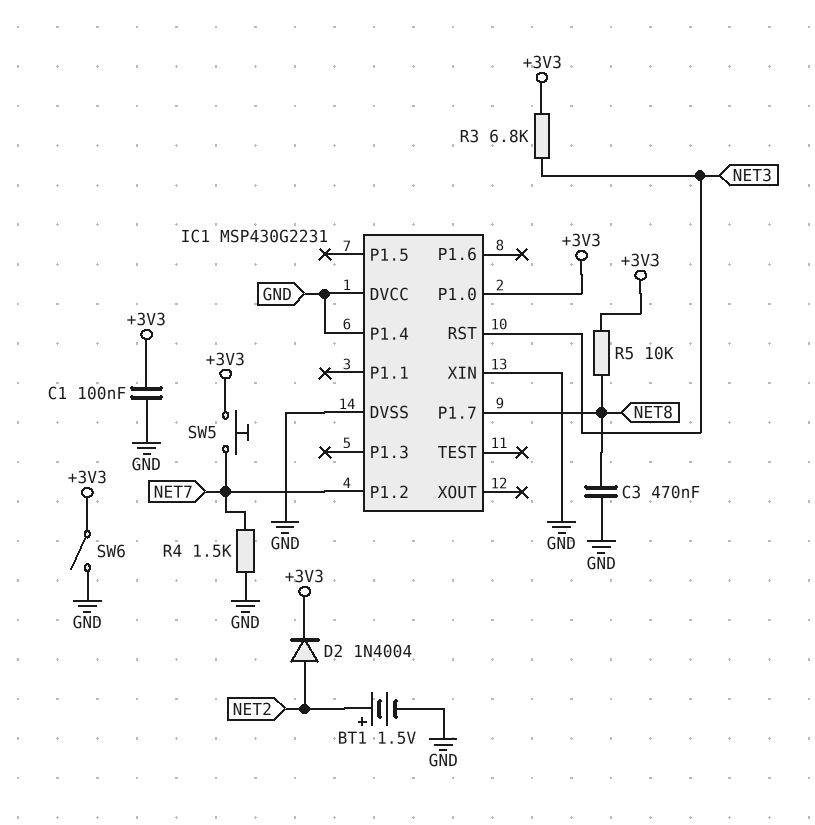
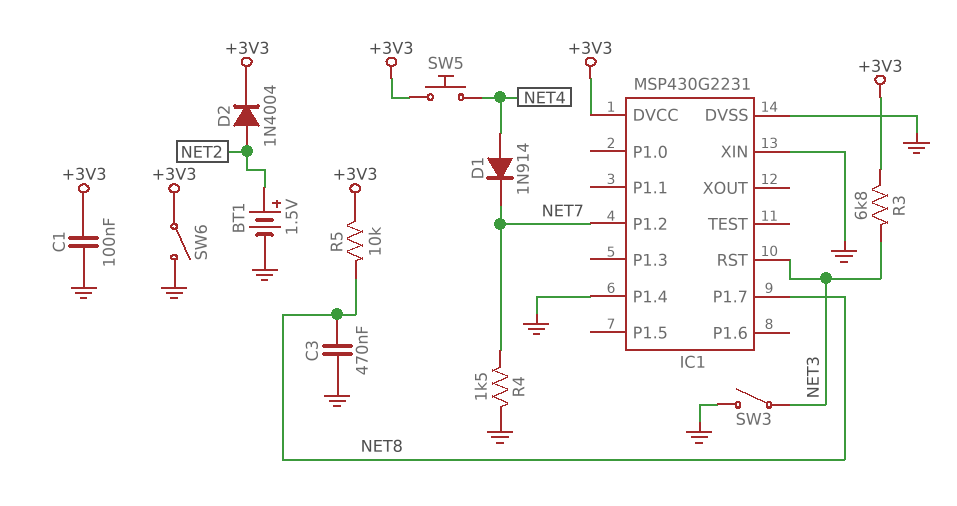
D1: none -> diode 1N914 (A NET4, K NET7)
IC1 pin DVCC: GND -> +3V3
IC1 pin P1.0: +3V3 -> none
SW3: none -> switch (GND, NET3)
SW5: button (+3V3, NET7) -> button (+3V3, NET4)

